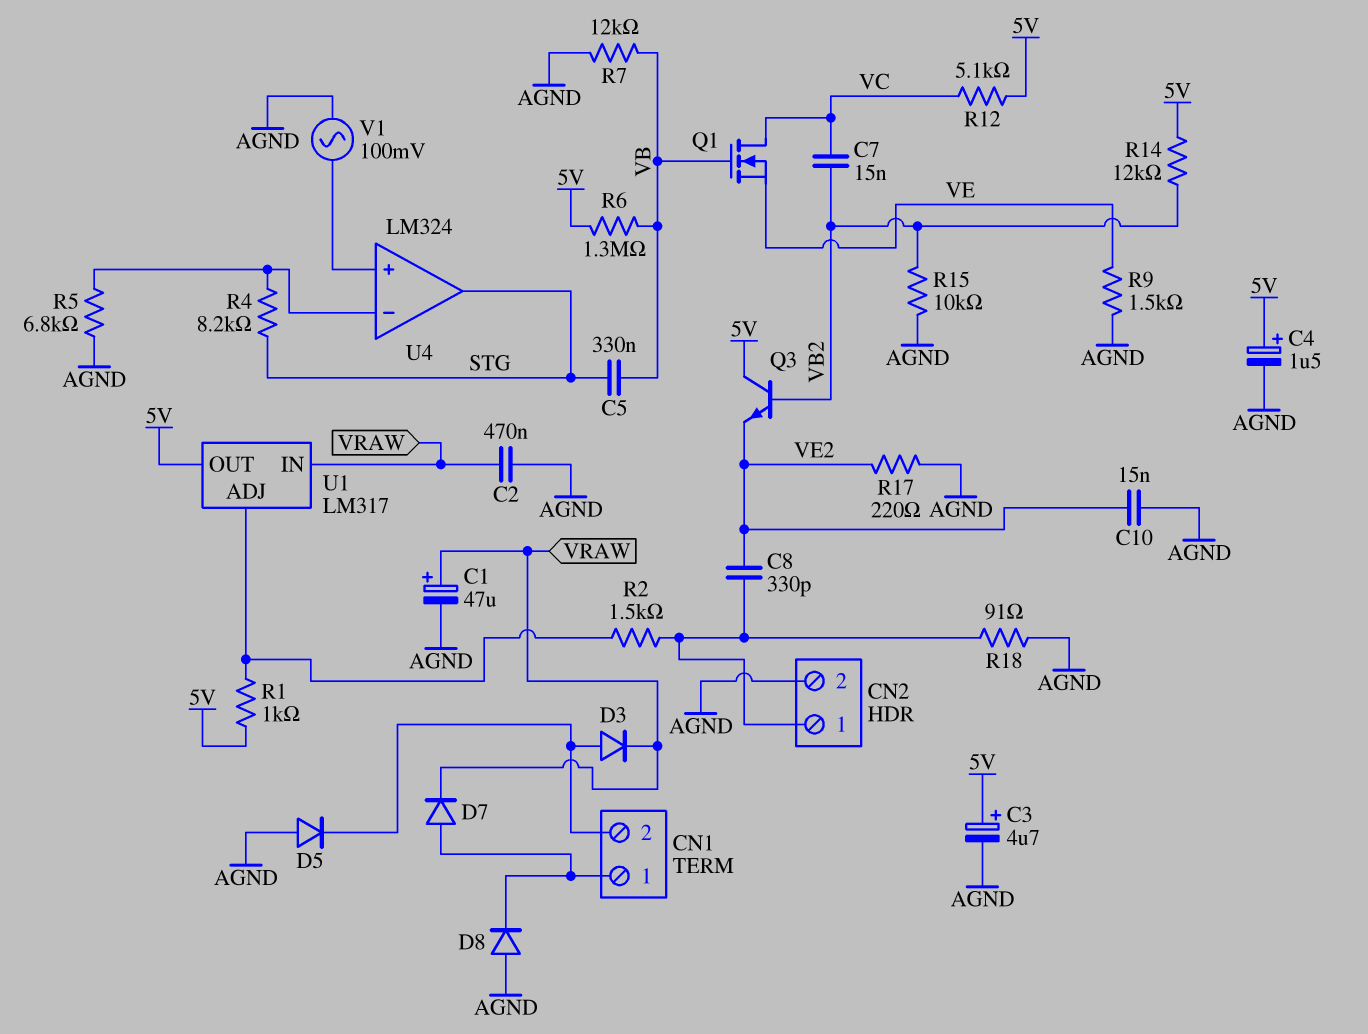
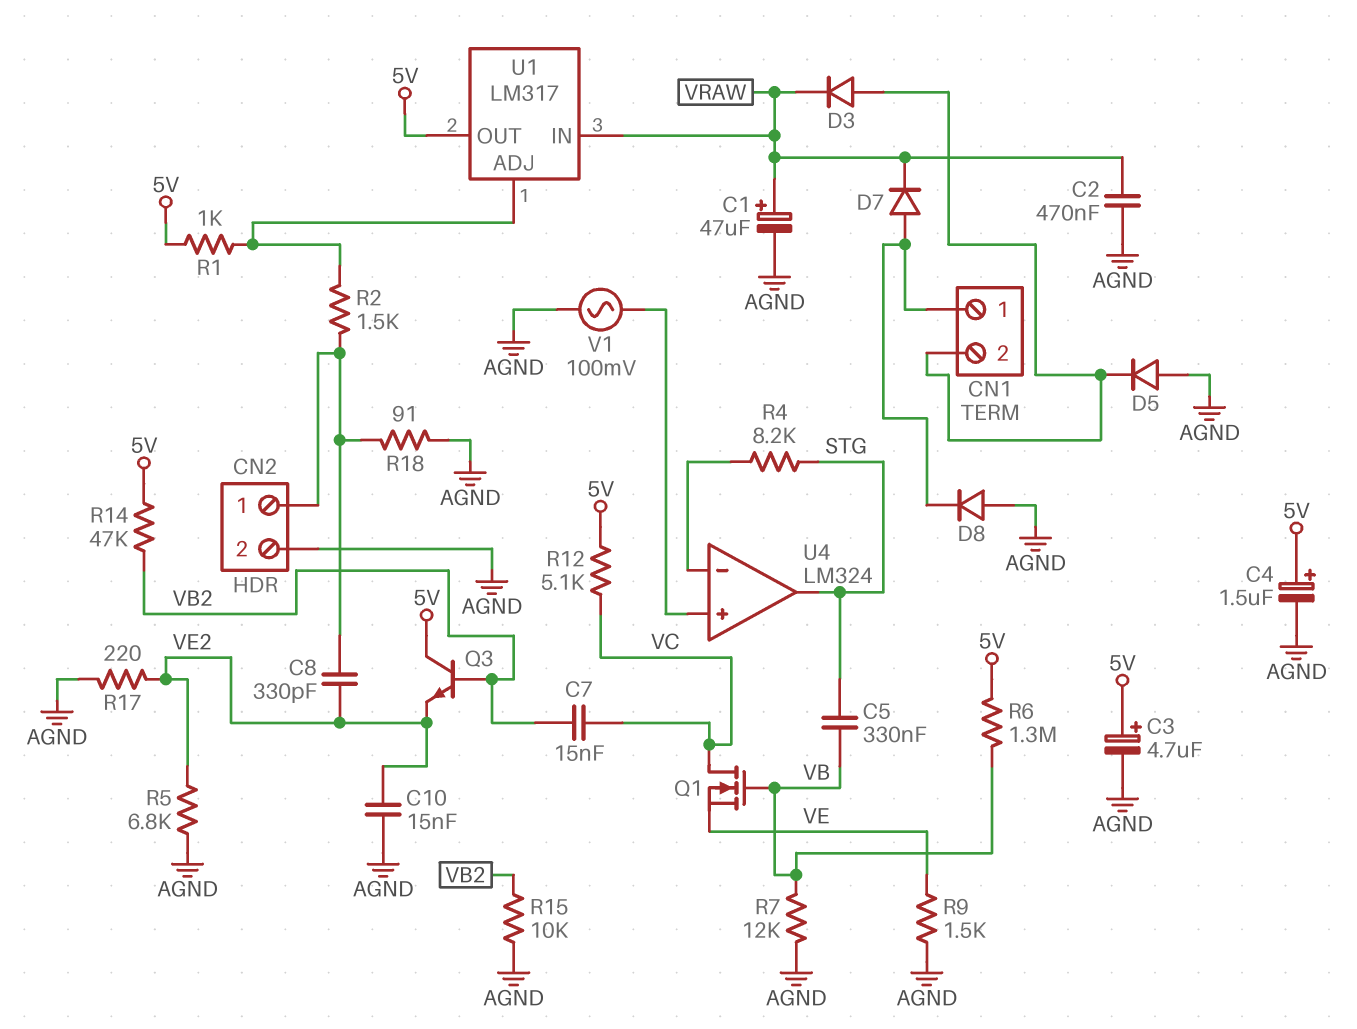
R5: 6.8k (AGND, U4/in-) -> 6.8k (AGND, VE2)
R14: 12k (5V, VB2) -> 47k (5V, VB2)

